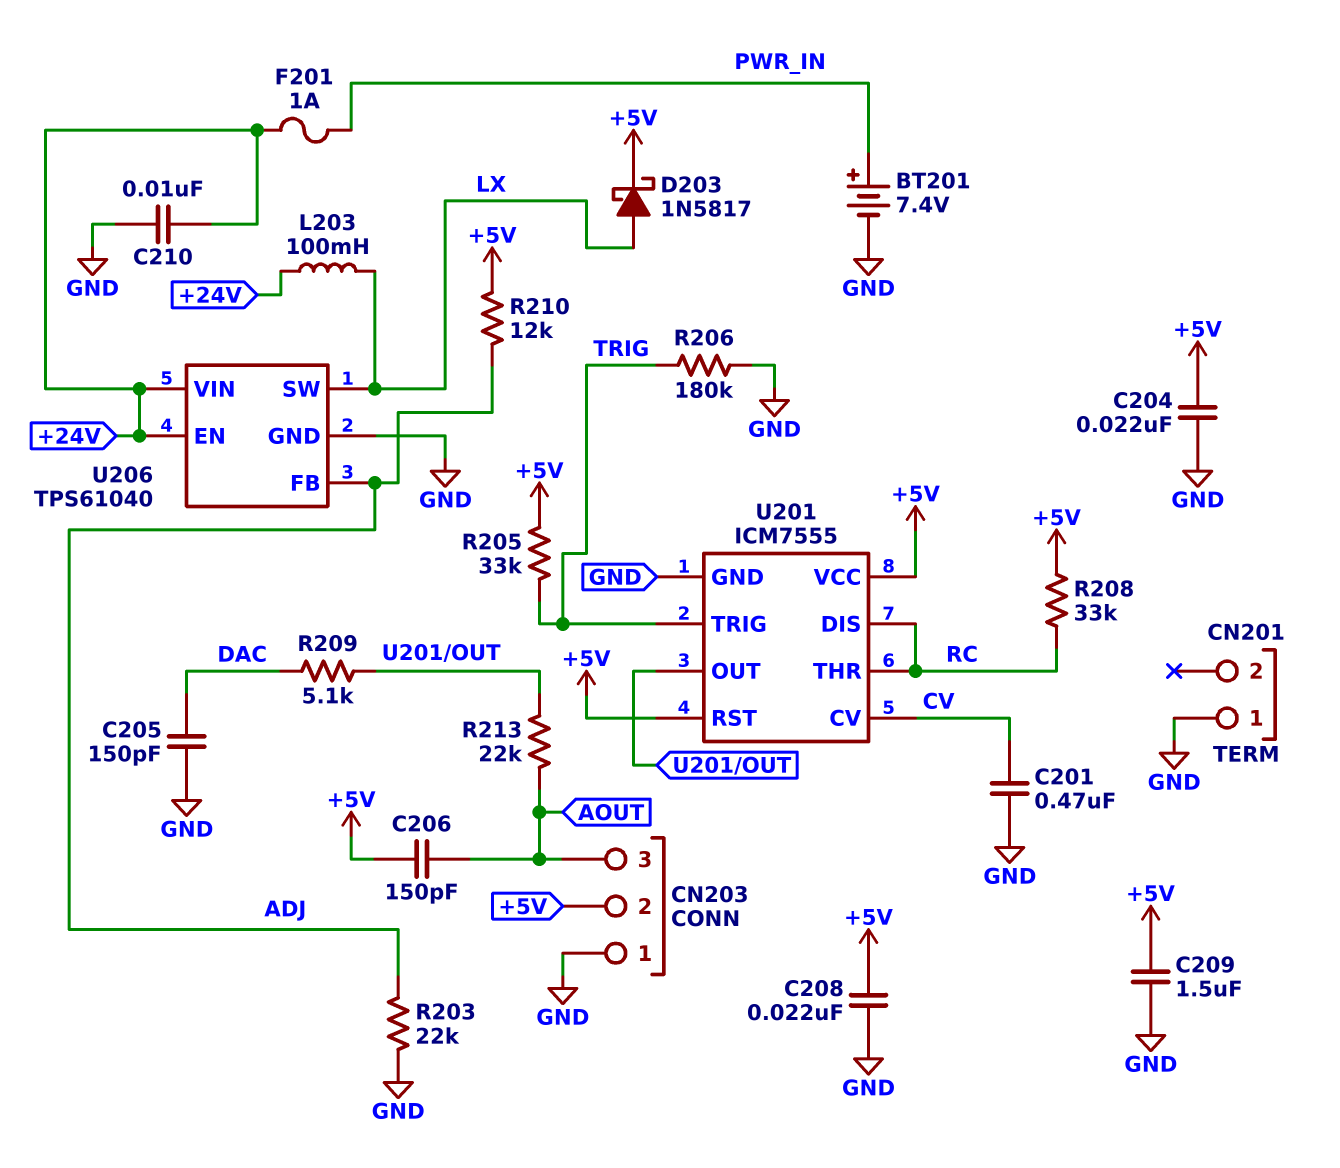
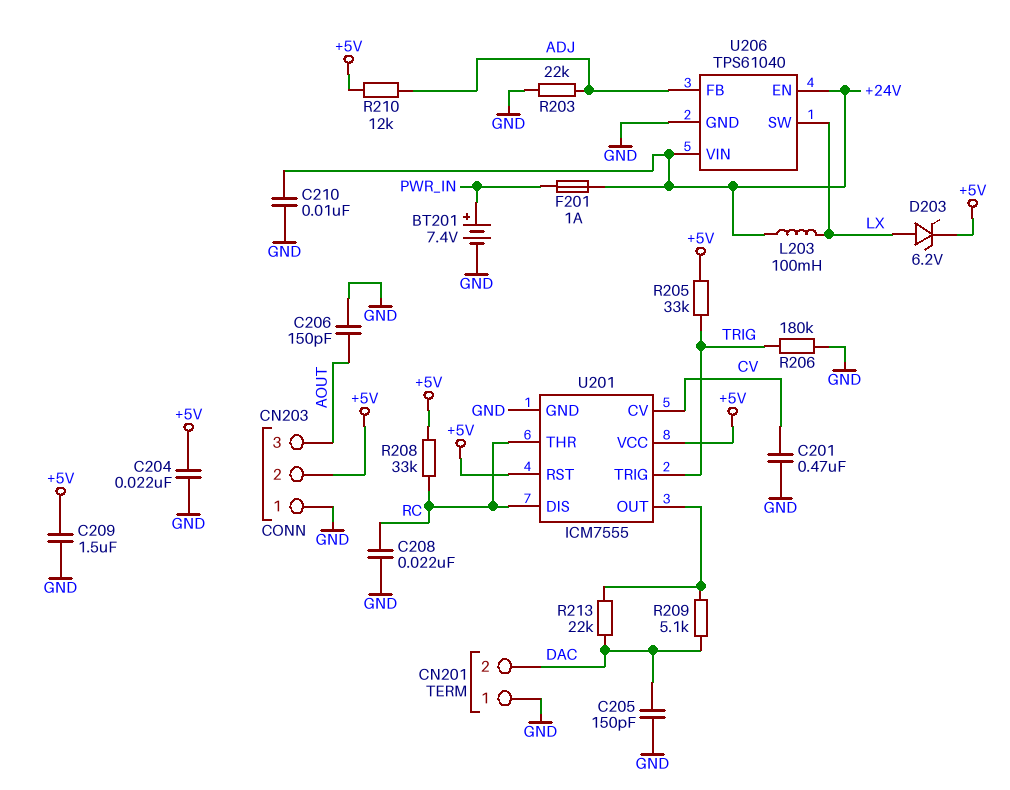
C206: 150pF (+5V, AOUT) -> 150pF (AOUT, GND)
C208: 22nF (+5V, GND) -> 22nF (GND, RC)
CN201 pin 2: none -> DAC
D203: schottky 1N5817 (A LX, K +5V) -> zener 6.2V (A LX, K +5V)
R213: 22k (AOUT, U201/OUT) -> 22k (DAC, U201/OUT)

